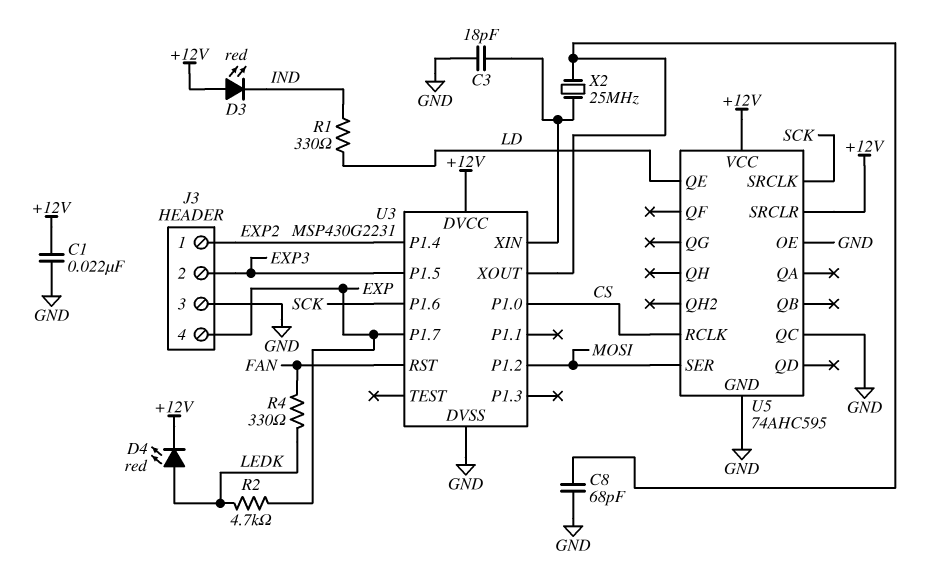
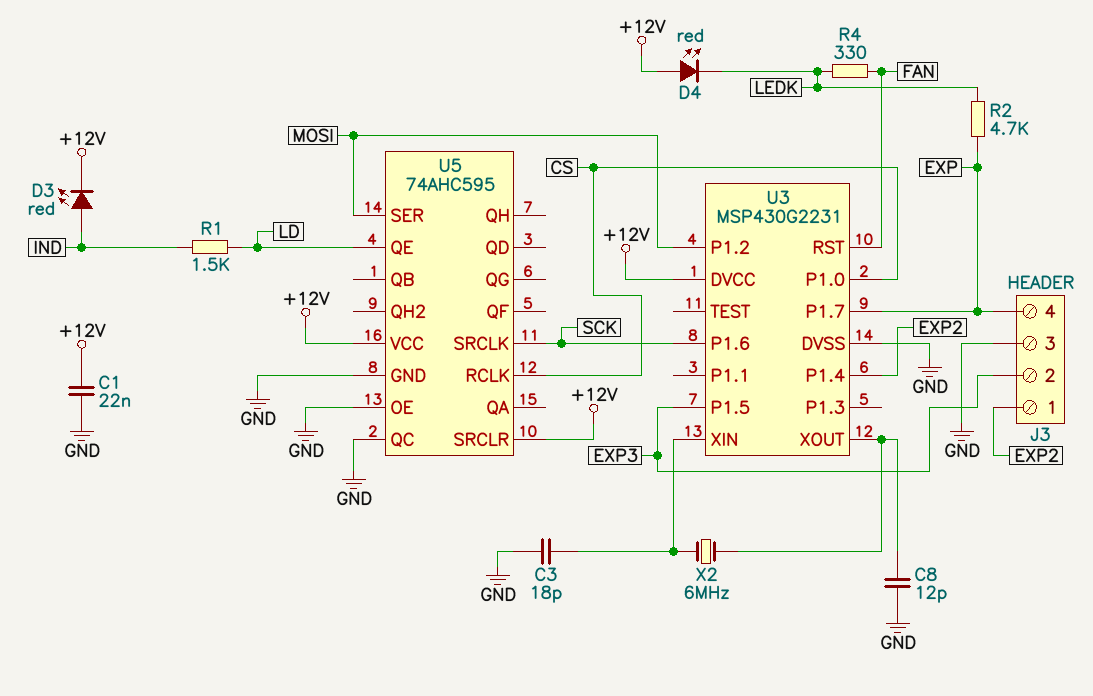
C8: 68pF (GND, U3/XOUT) -> 12pF (GND, U3/XOUT)
D3: LED red (A +12V, K IND) -> LED red (A IND, K +12V)
D4: LED red (A LEDK, K +12V) -> LED red (A +12V, K LEDK)
R1: 330 (IND, LD) -> 1.5k (IND, LD)
X2: 25MHz (U3/XIN, U3/XOUT) -> 6MHz (U3/XIN, U3/XOUT)

